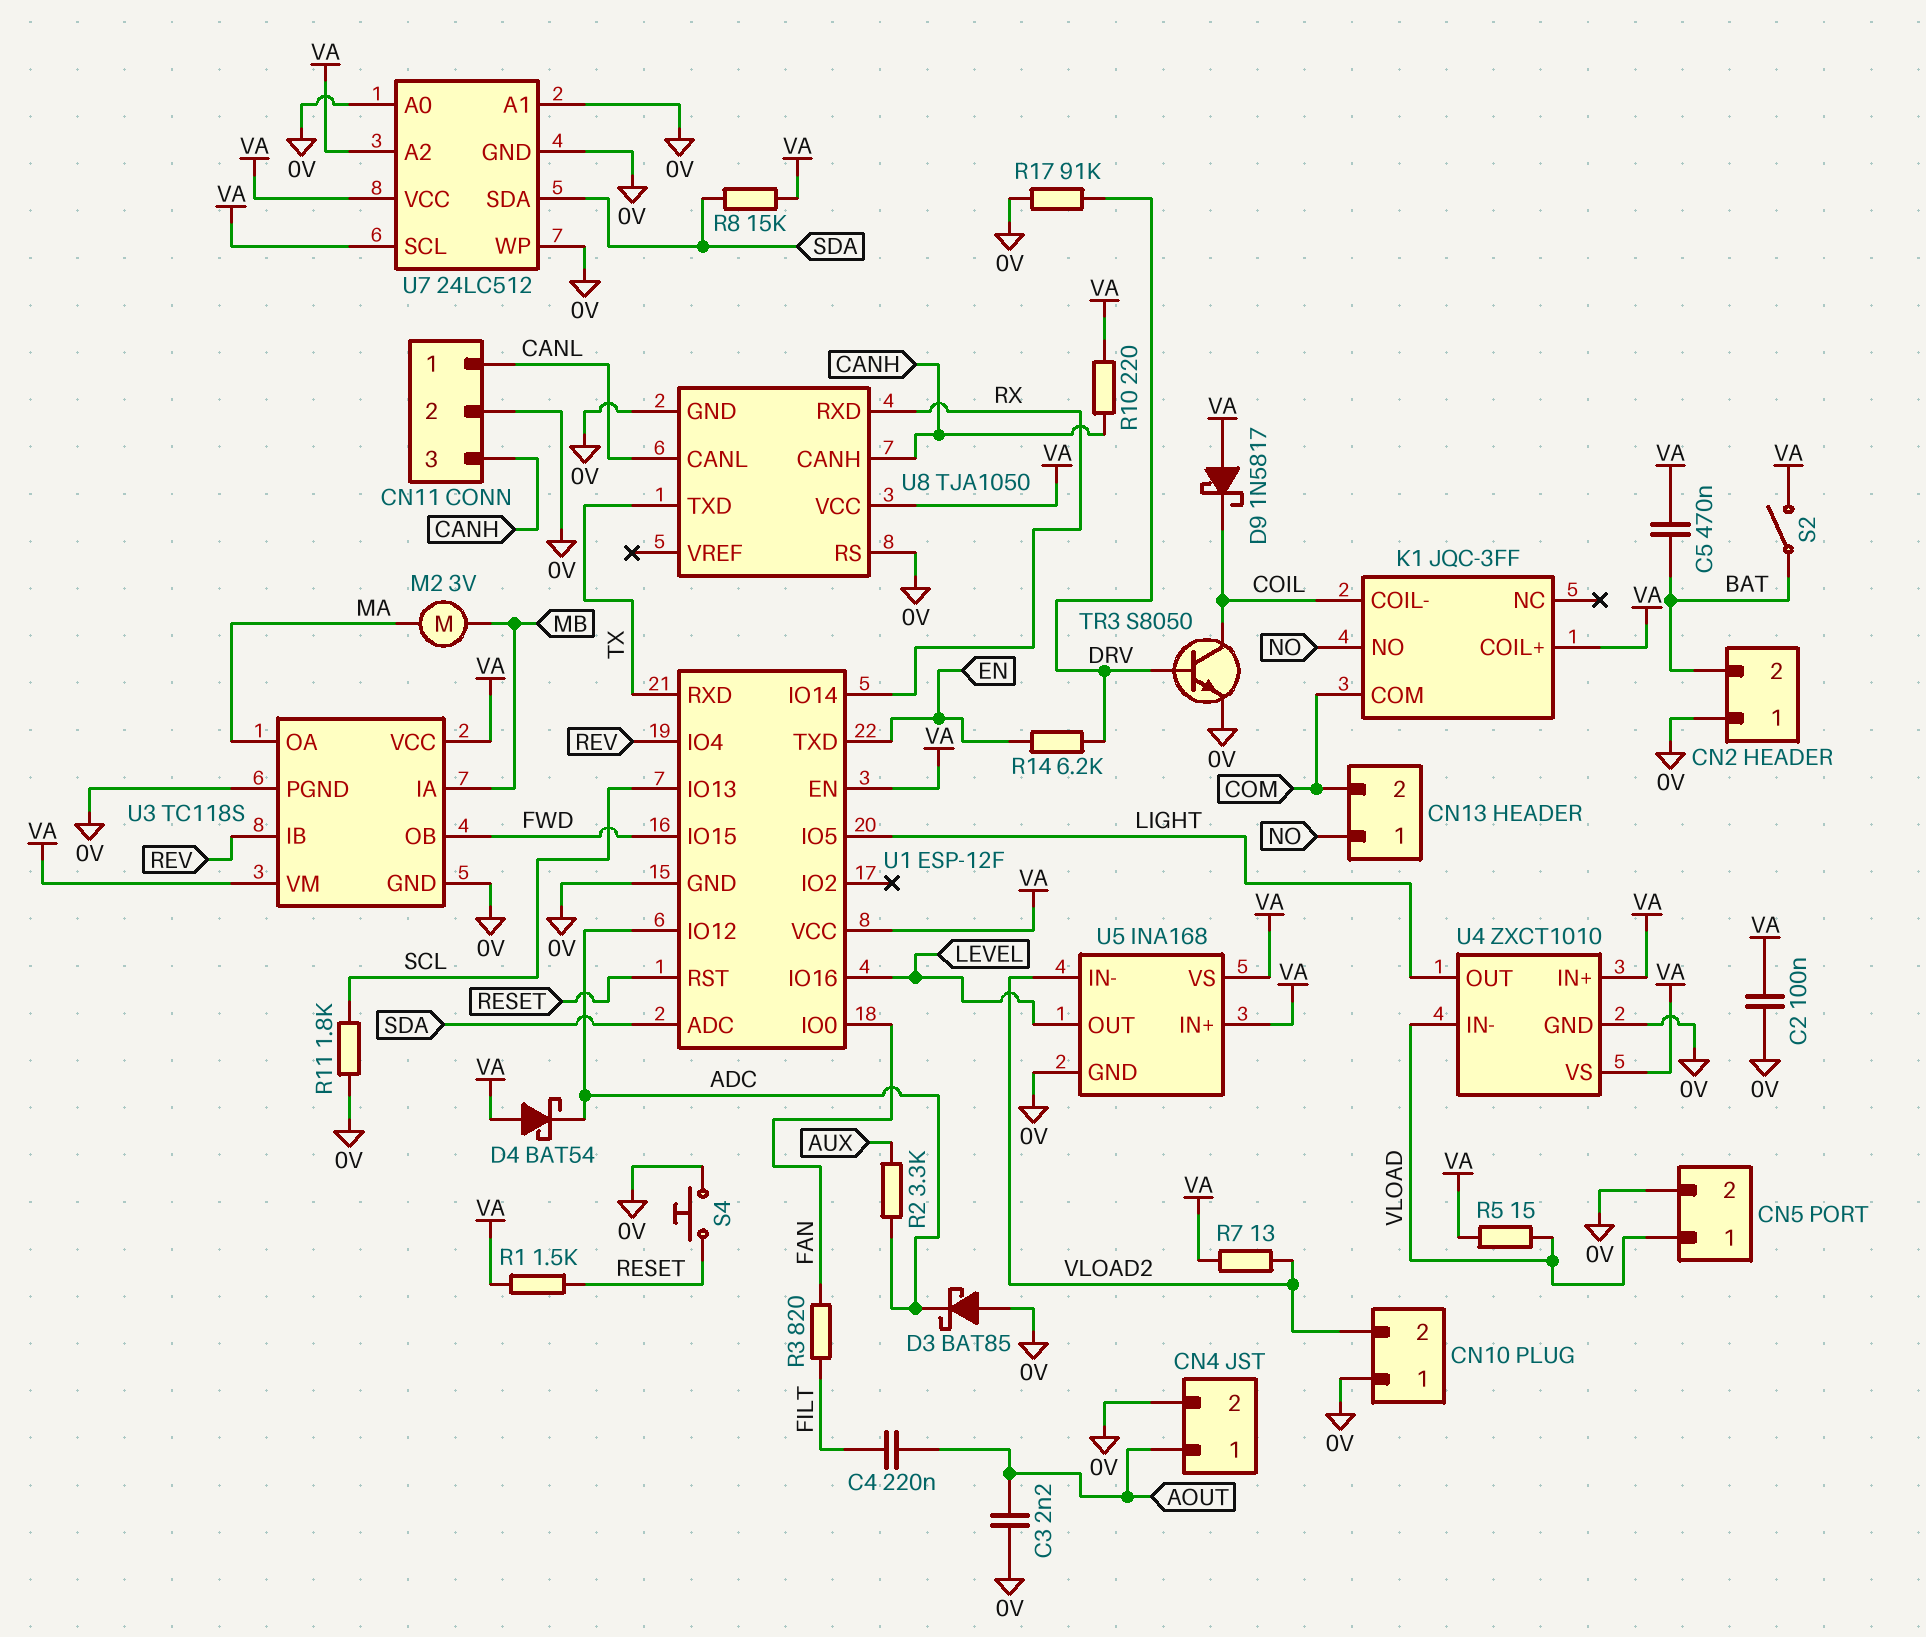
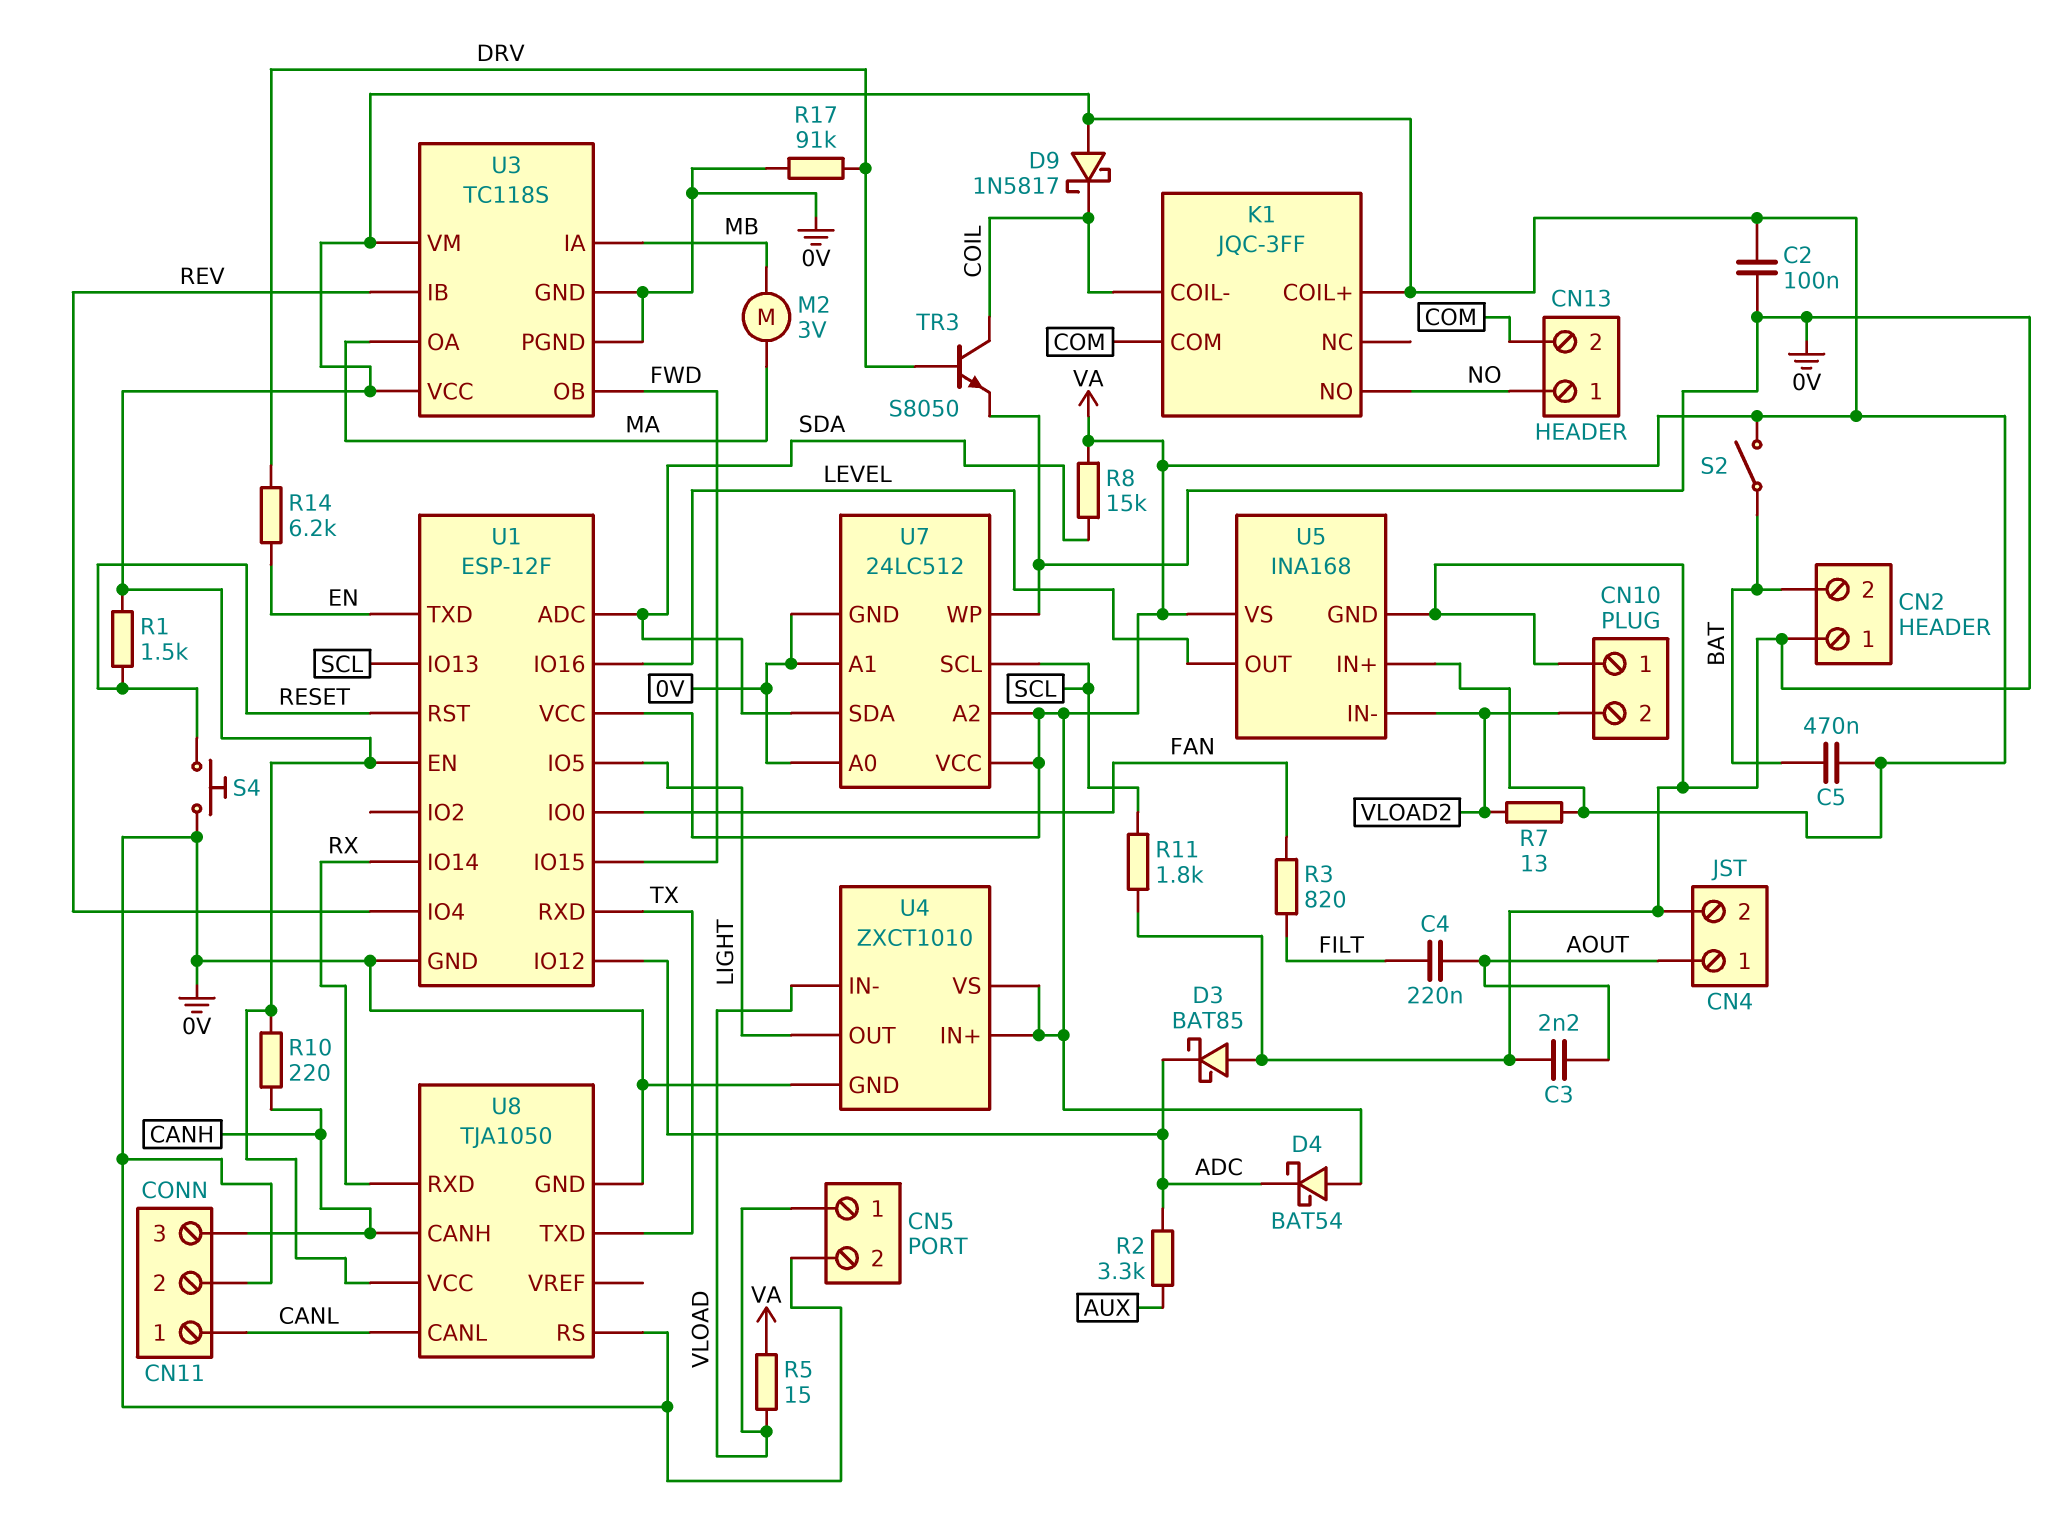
U7 pin SCL: VA -> SCL

